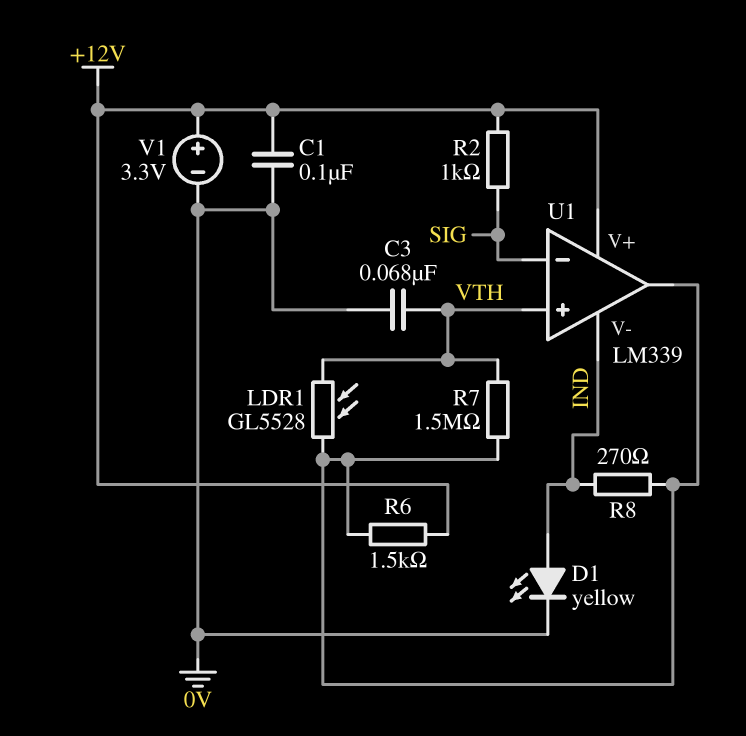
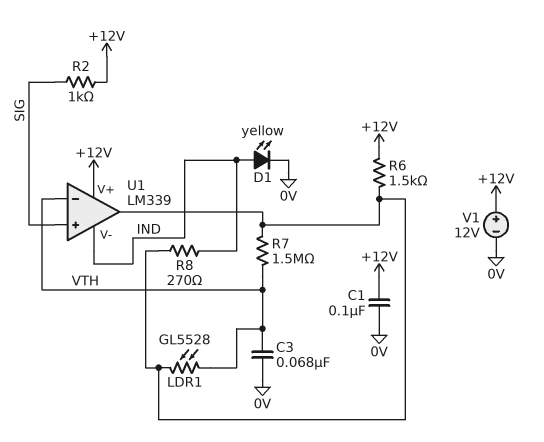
U1 pin in+: VTH -> SIG
U1 pin in-: SIG -> VTH
V1: 3.3V (plus +12V, minus 0V) -> 12V (plus +12V, minus 0V)

